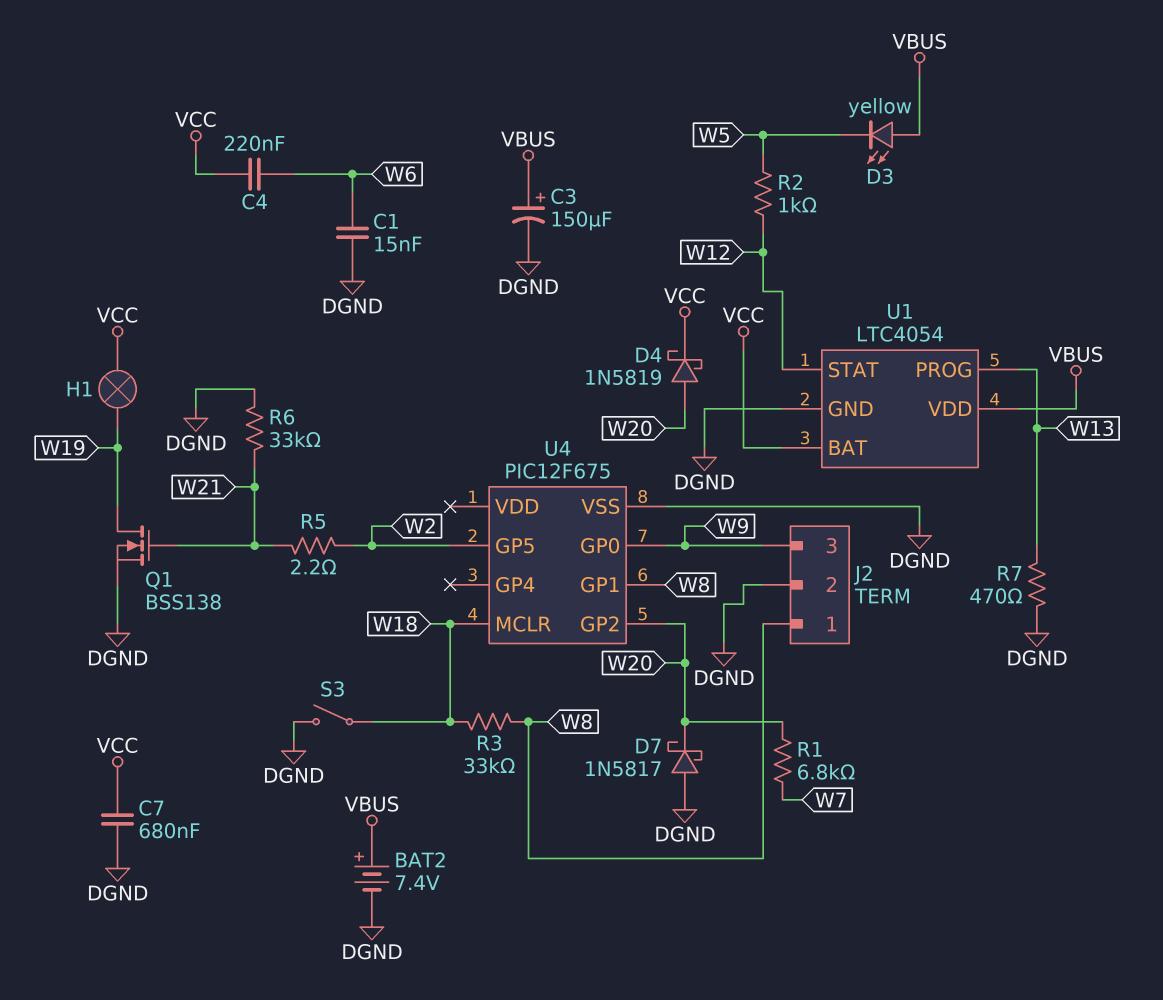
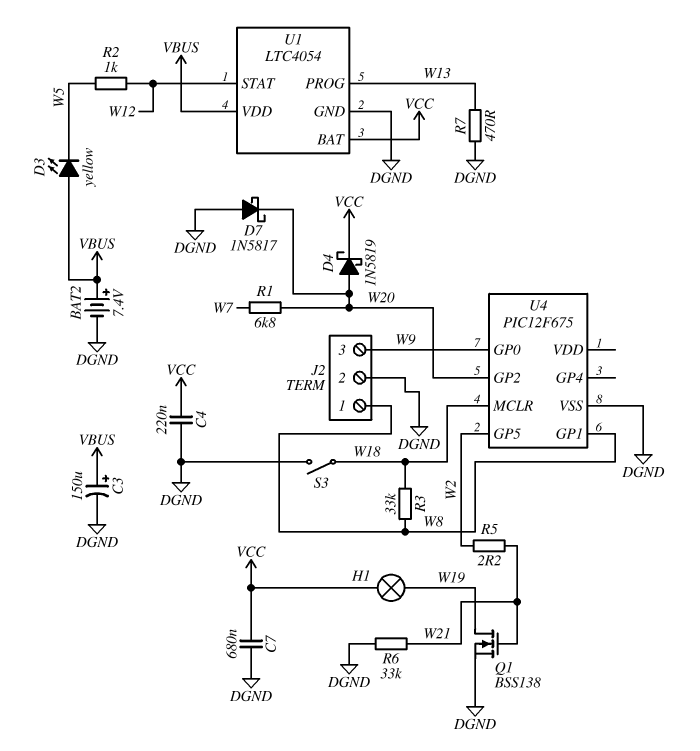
C1: 15nF (DGND, W6) -> none
C4: 220nF (VCC, W6) -> 220nF (DGND, VCC)

